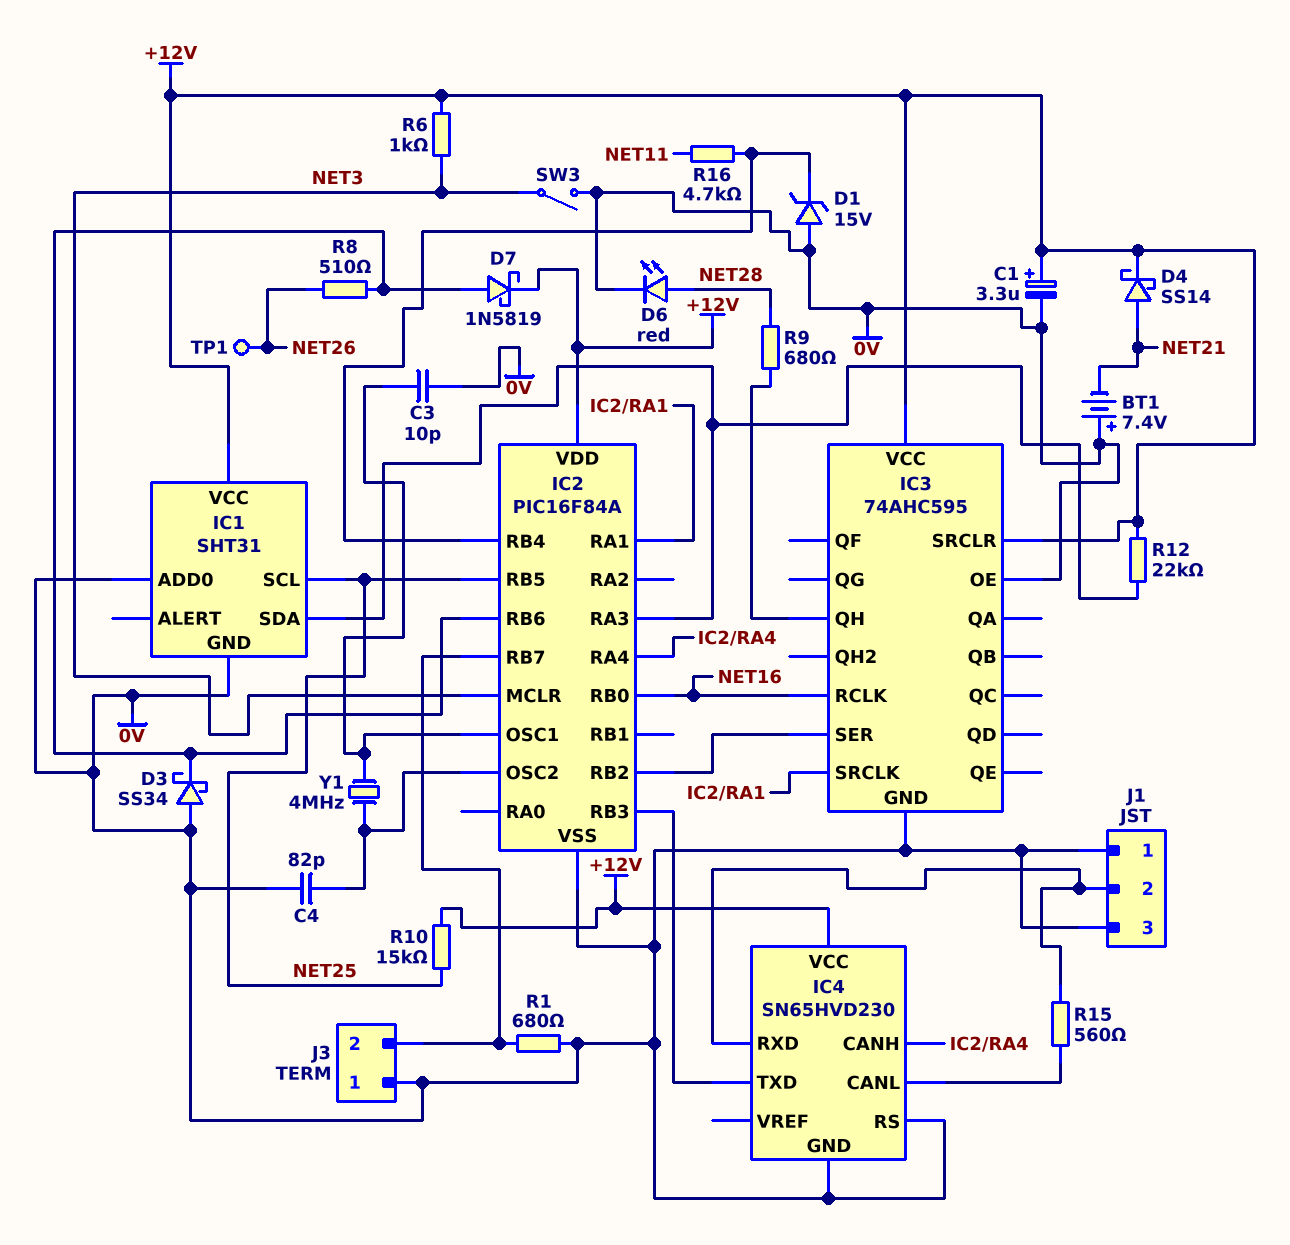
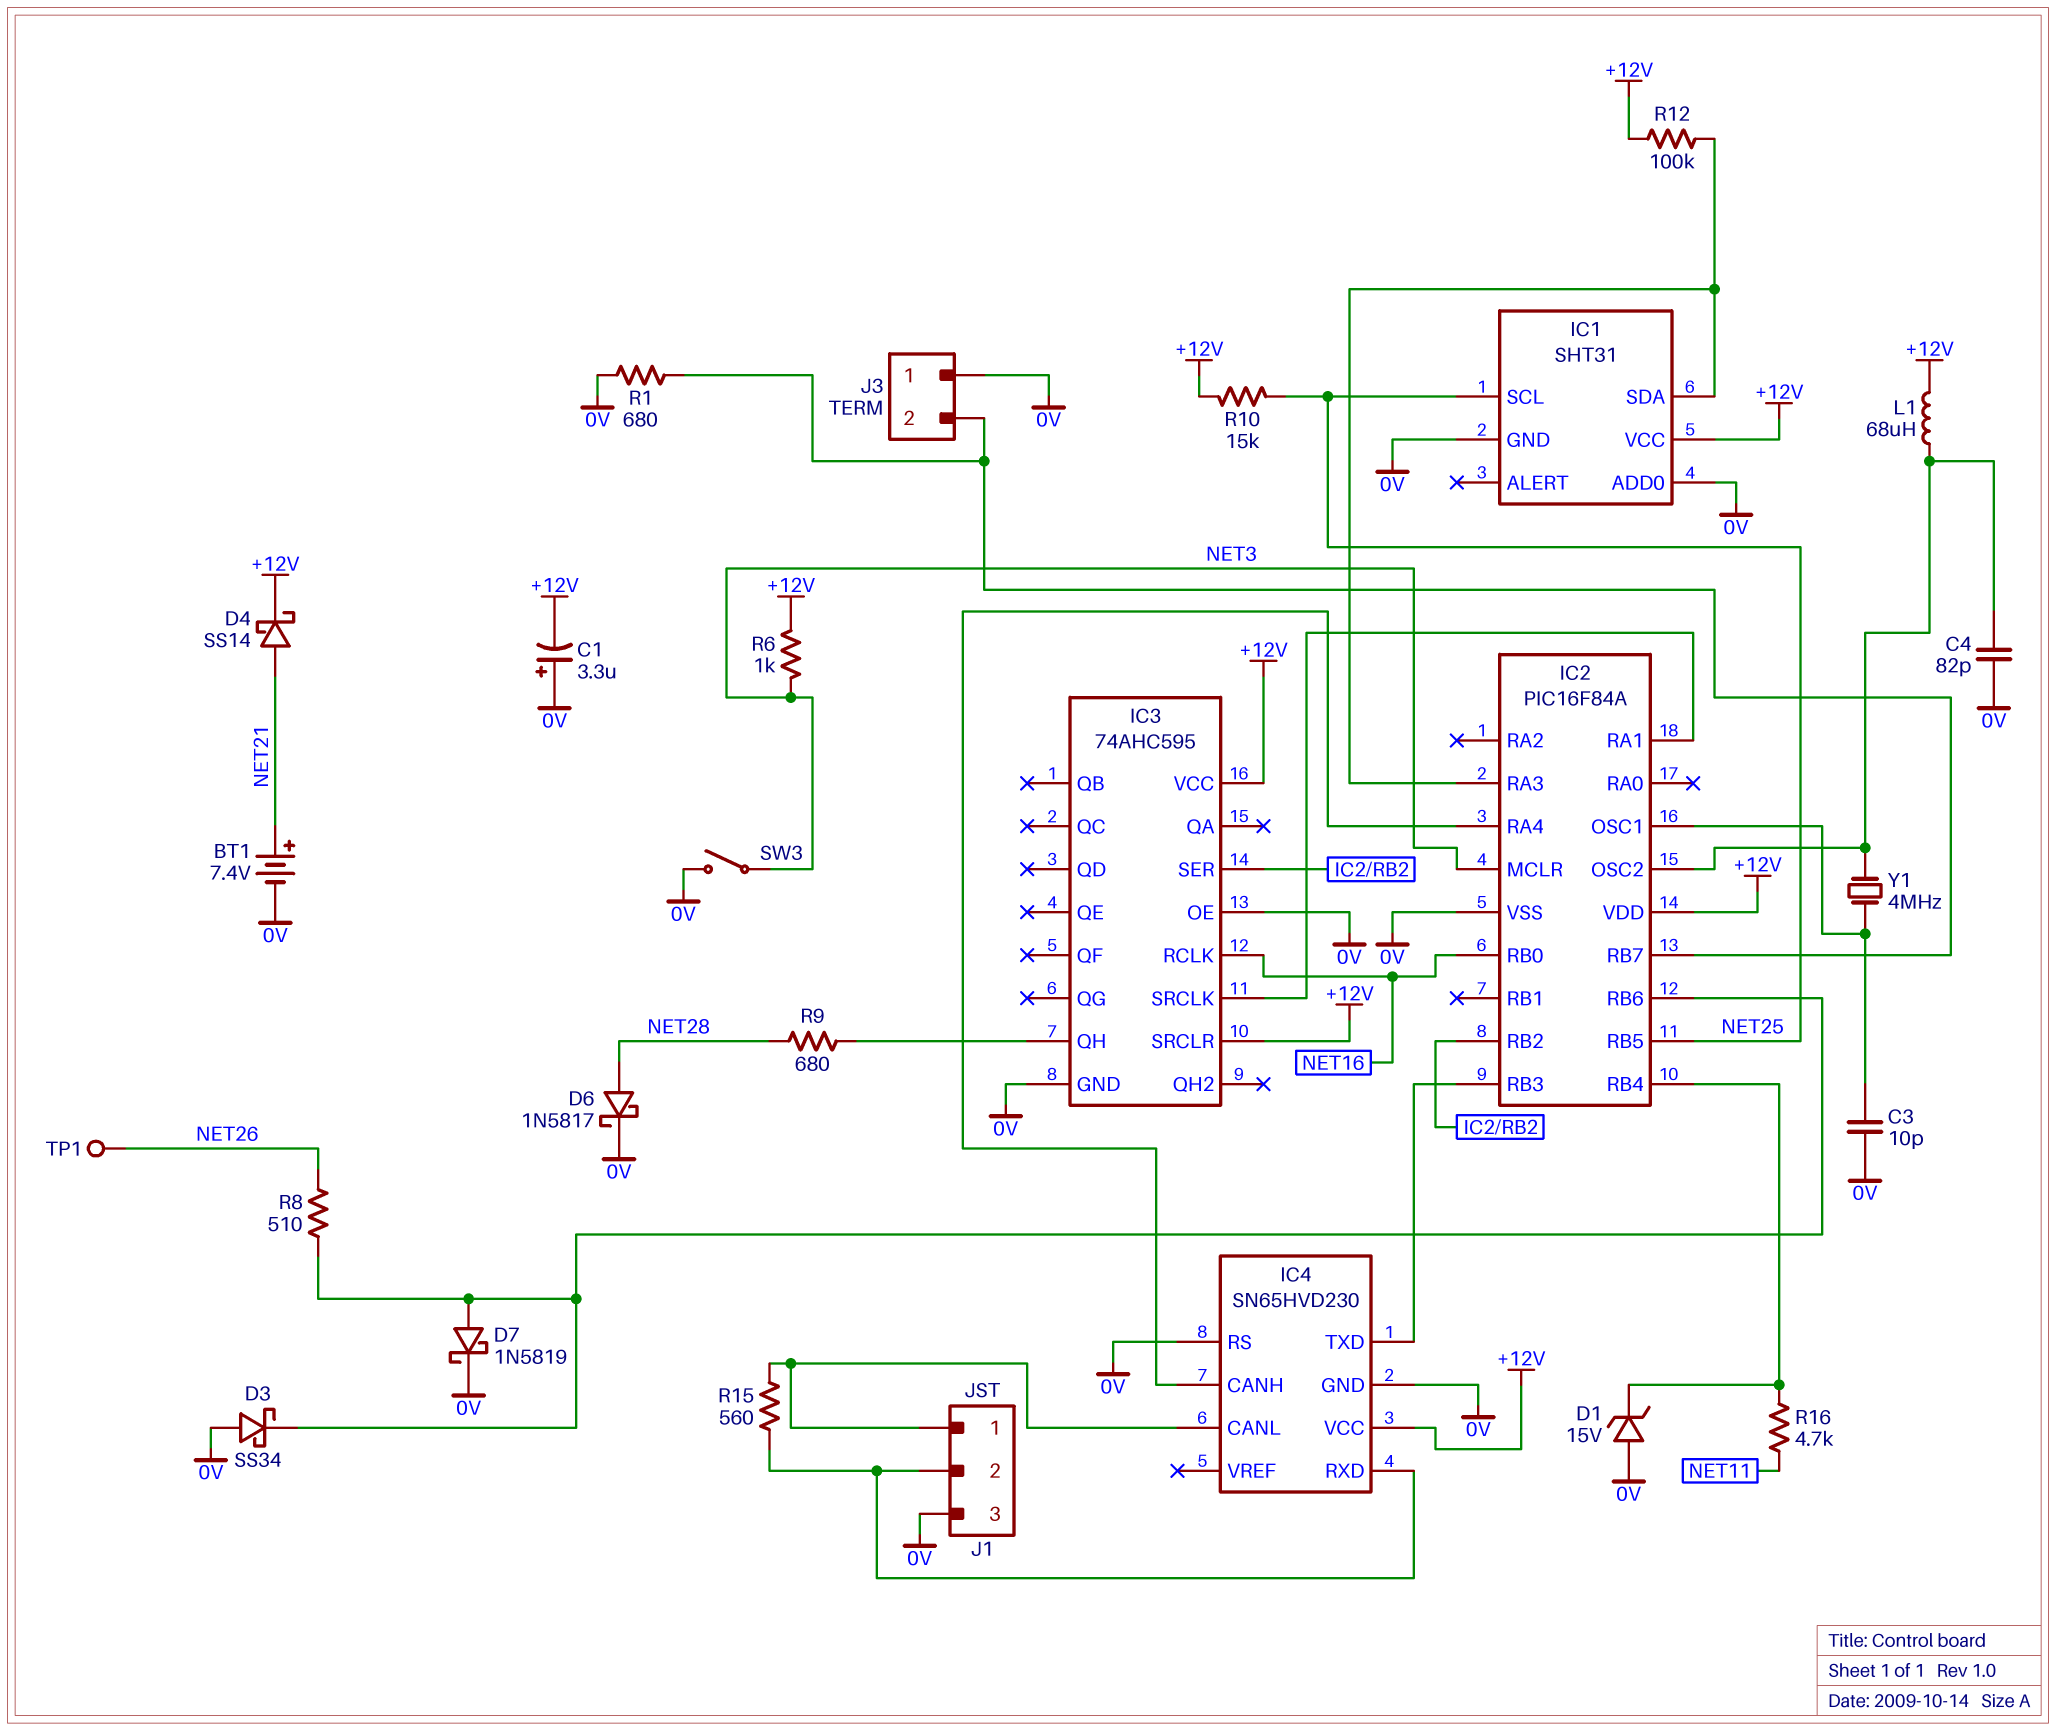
BT1: 7.4V (plus 0V, minus NET21) -> 7.4V (plus NET21, minus 0V)
C1: 3.3uF (plus +12V, minus 0V) -> 3.3uF (plus 0V, minus +12V)
D6: LED red (A NET28, K 0V) -> schottky 1N5817 (A NET28, K 0V)
D7: schottky 1N5819 (A IC2/RB6, K +12V) -> schottky 1N5819 (A IC2/RB6, K 0V)
J1 pin 1: 0V -> IC4/CANL
L1: none -> 68uH (+12V, IC2/OSC2)
R12: 22k (+12V, IC1/SDA) -> 100k (+12V, IC1/SDA)

